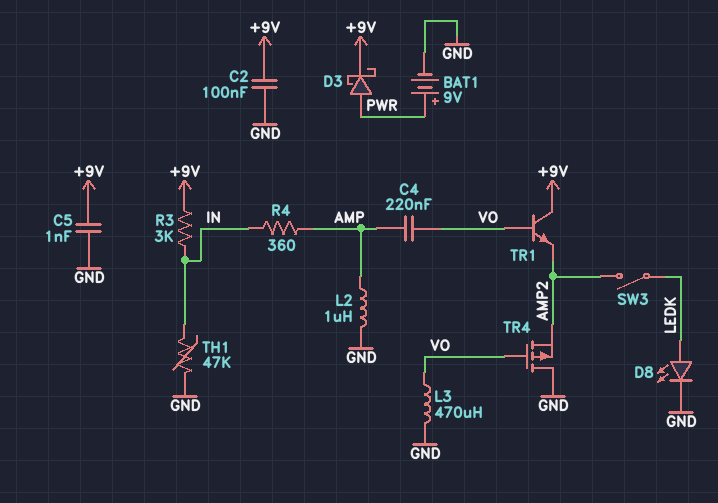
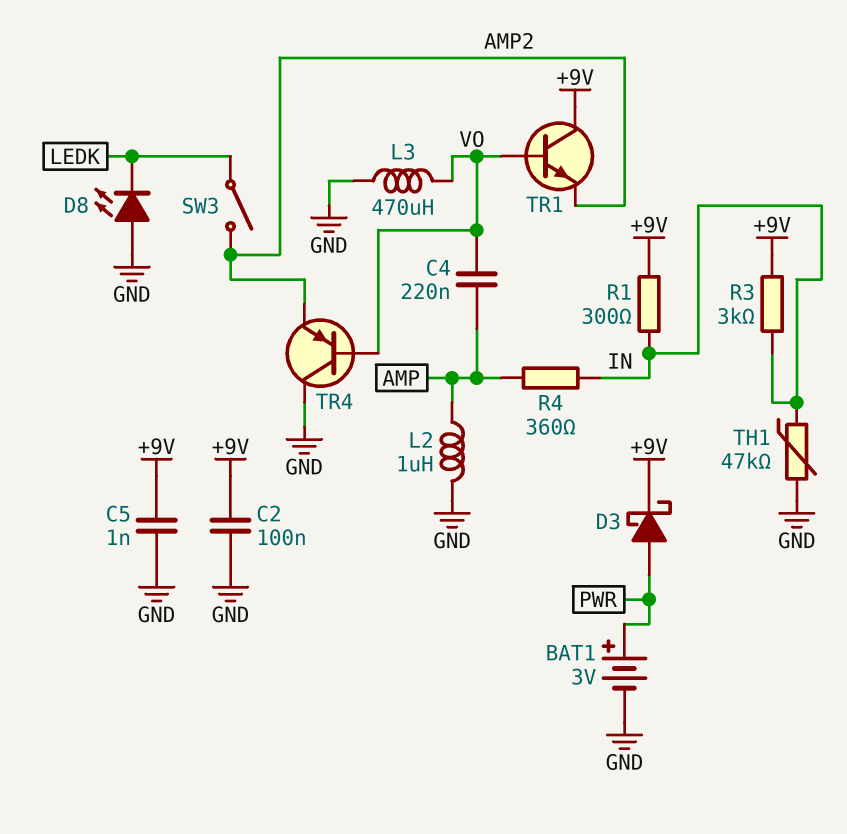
BAT1: 9V (plus PWR, minus GND) -> 3V (plus PWR, minus GND)
D8: LED (A LEDK, K GND) -> LED (A GND, K LEDK)
R1: none -> 300 (+9V, IN)
TR4: PMOS (G VO, D GND, S AMP2) -> PNP (B VO, C GND, E AMP2)

